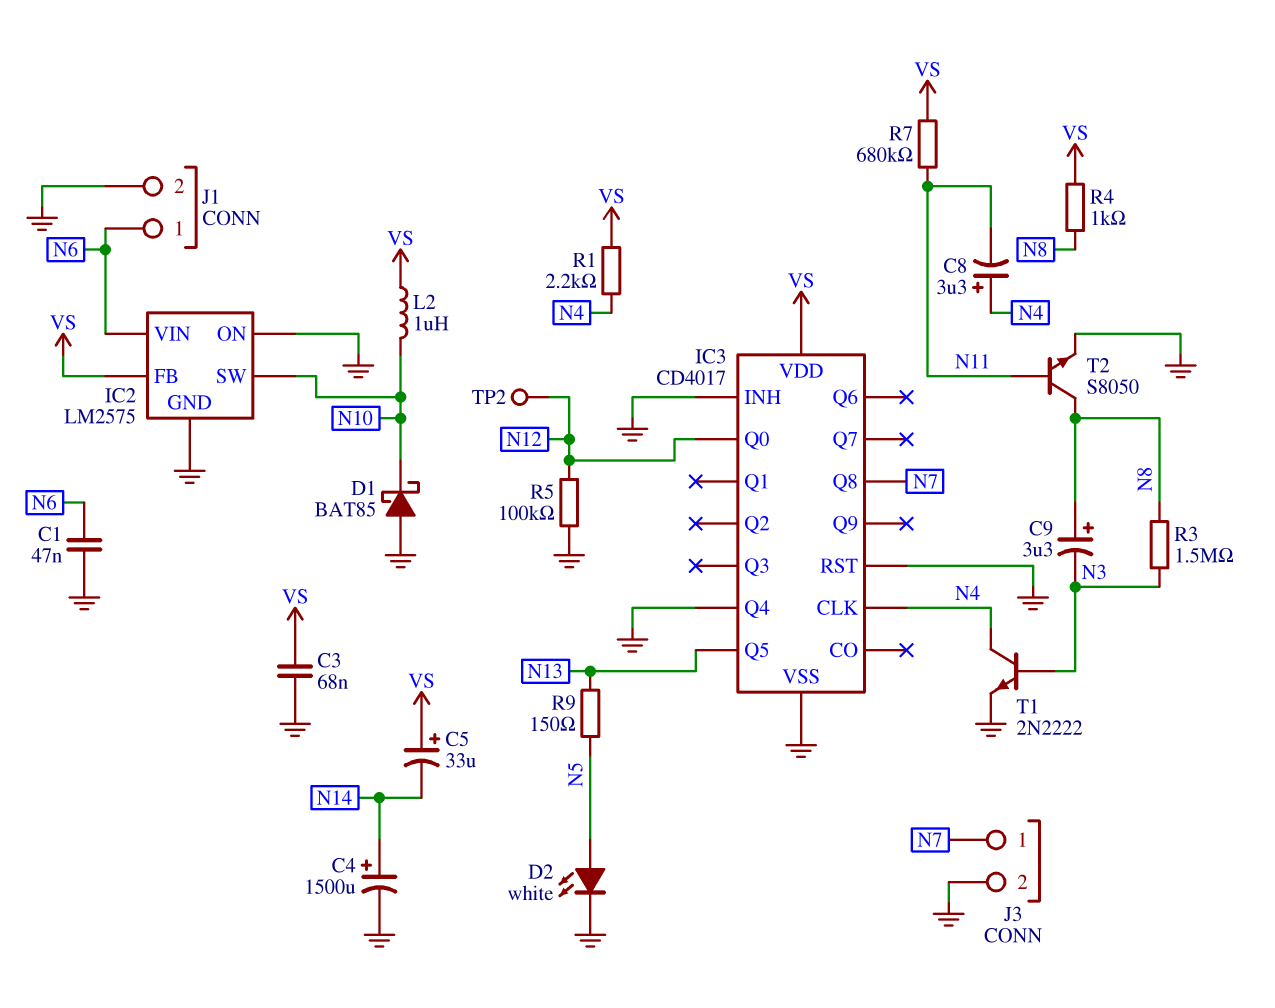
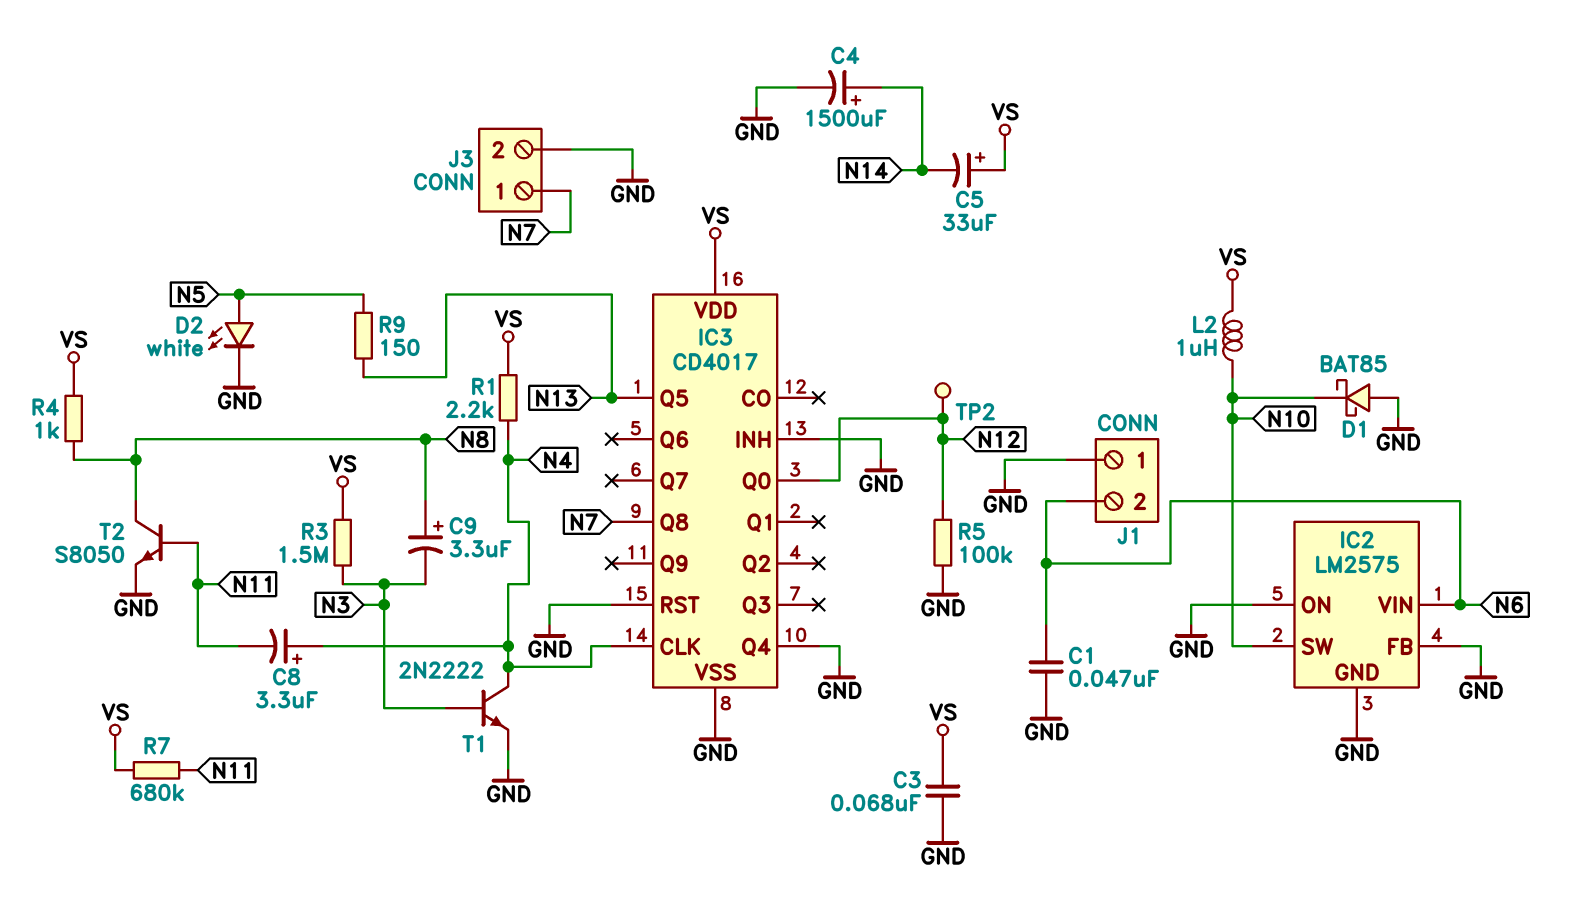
IC2 pin FB: VS -> GND
J1 pin 1: N6 -> GND
J1 pin 2: GND -> N6
R3: 1.5M (N3, N8) -> 1.5M (N3, VS)

